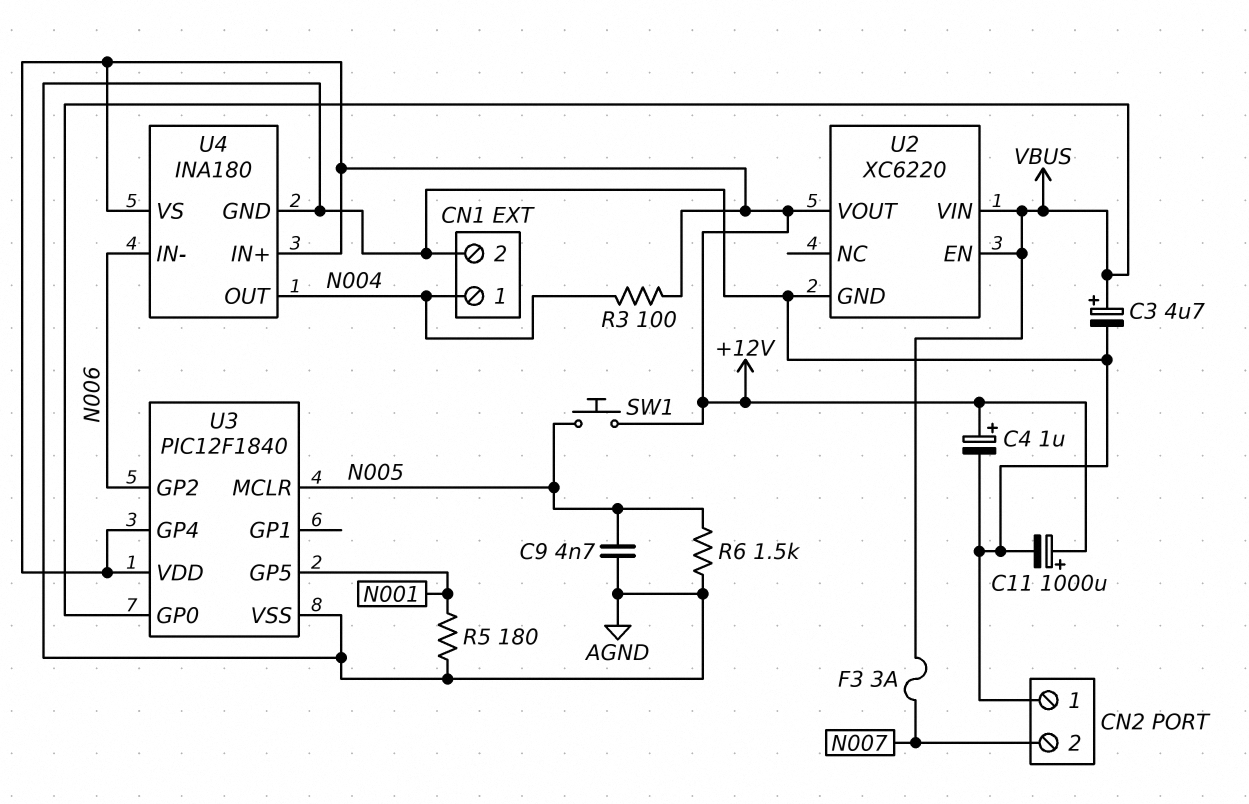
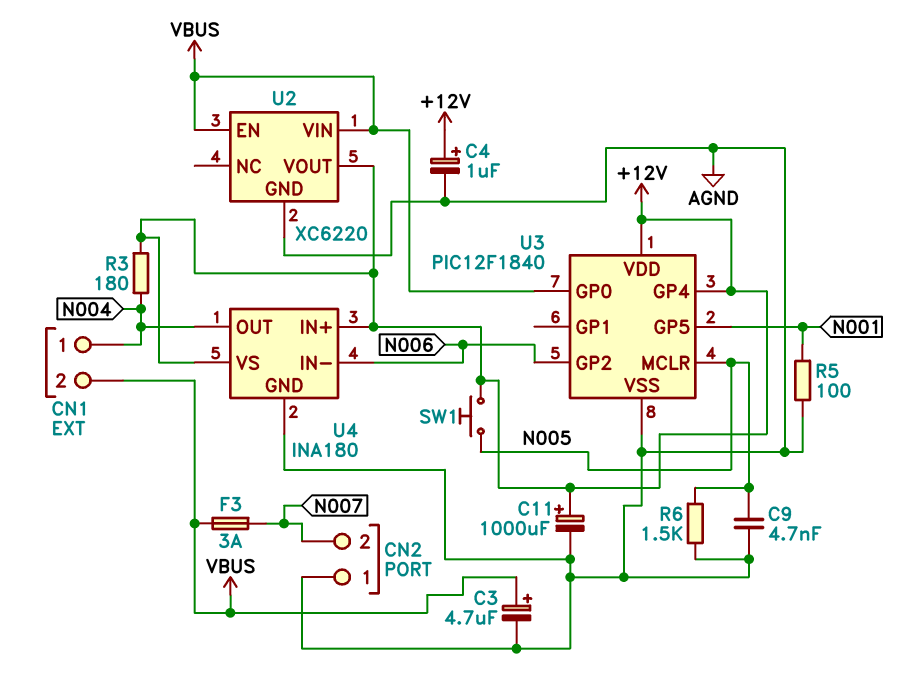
CN1 pin 2: AGND -> VBUS
R3: 100 (+12V, N004) -> 180 (+12V, N004)
R5: 180 (AGND, N001) -> 100 (AGND, N001)

